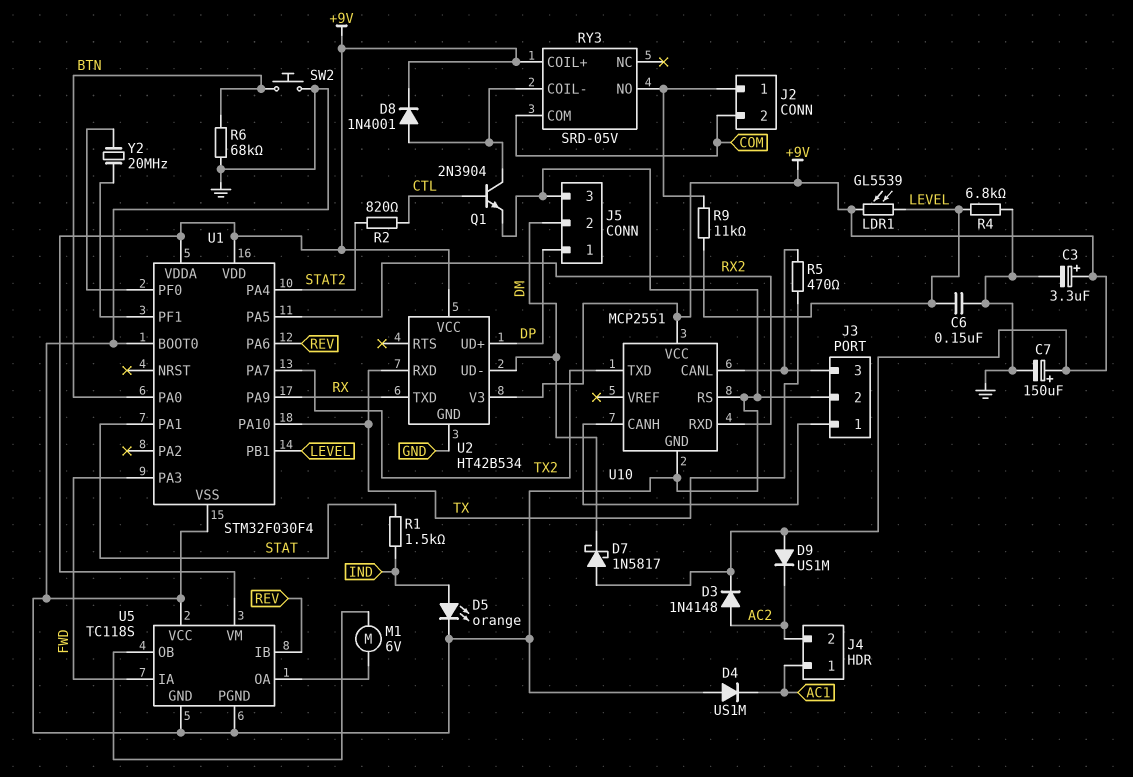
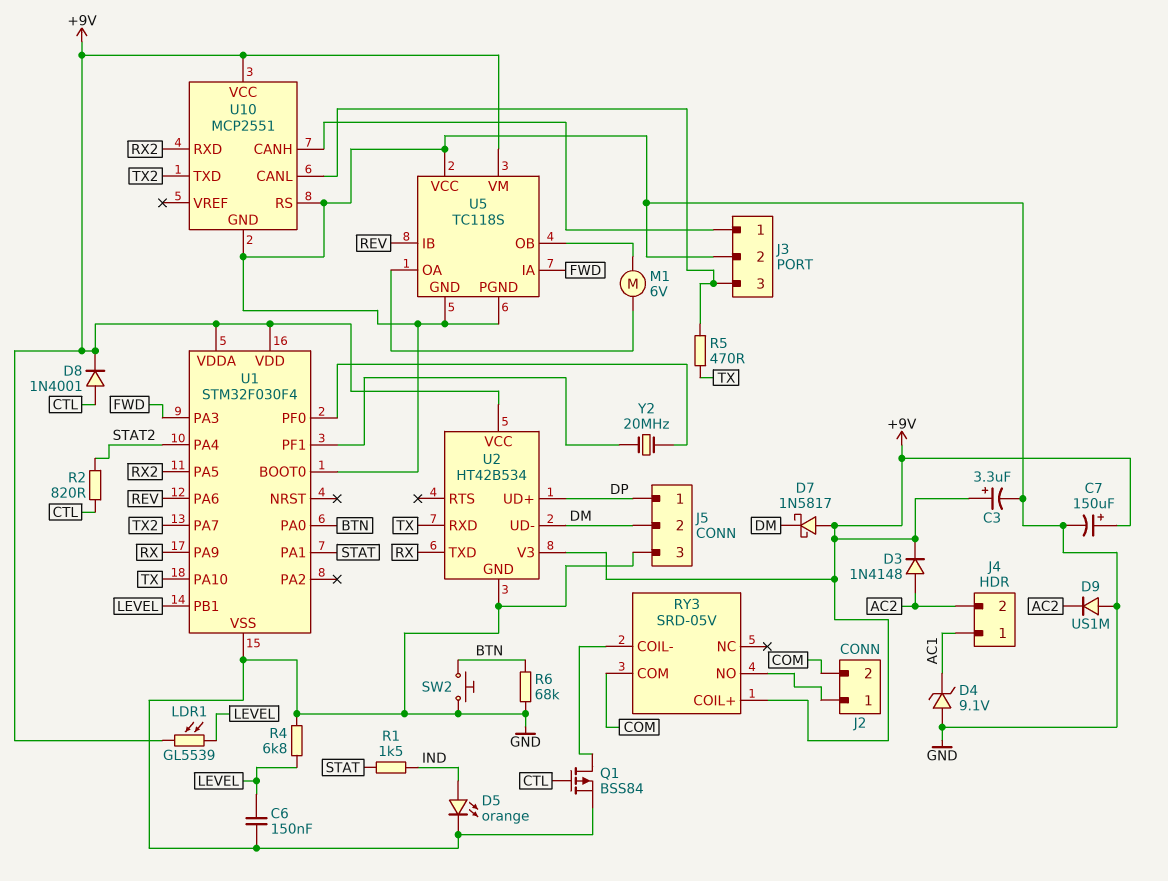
D4: diode US1M (A GND, K AC1) -> zener 9.1V (A GND, K AC1)
D8: diode 1N4001 (A RY3/COIL-, K +9V) -> diode 1N4001 (A CTL, K +9V)
D9: diode US1M (A +9V, K AC2) -> diode US1M (A GND, K AC2)
Q1: NPN 2N3904 (B CTL, C RY3/COIL-, E GND) -> PMOS BSS84 (G CTL, D RY3/COIL-, S GND)
R9: 11k (J2/1, LEVEL) -> none

